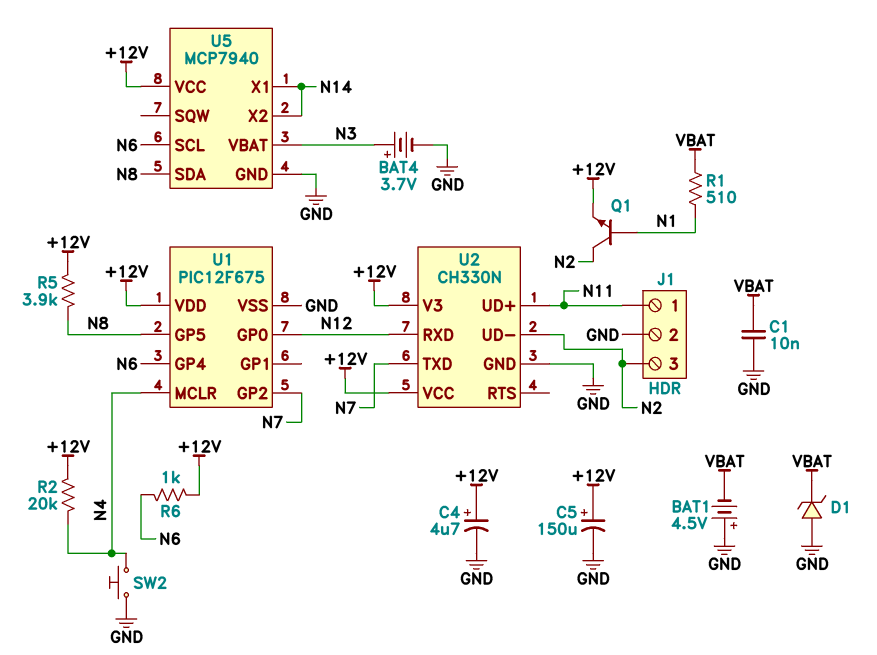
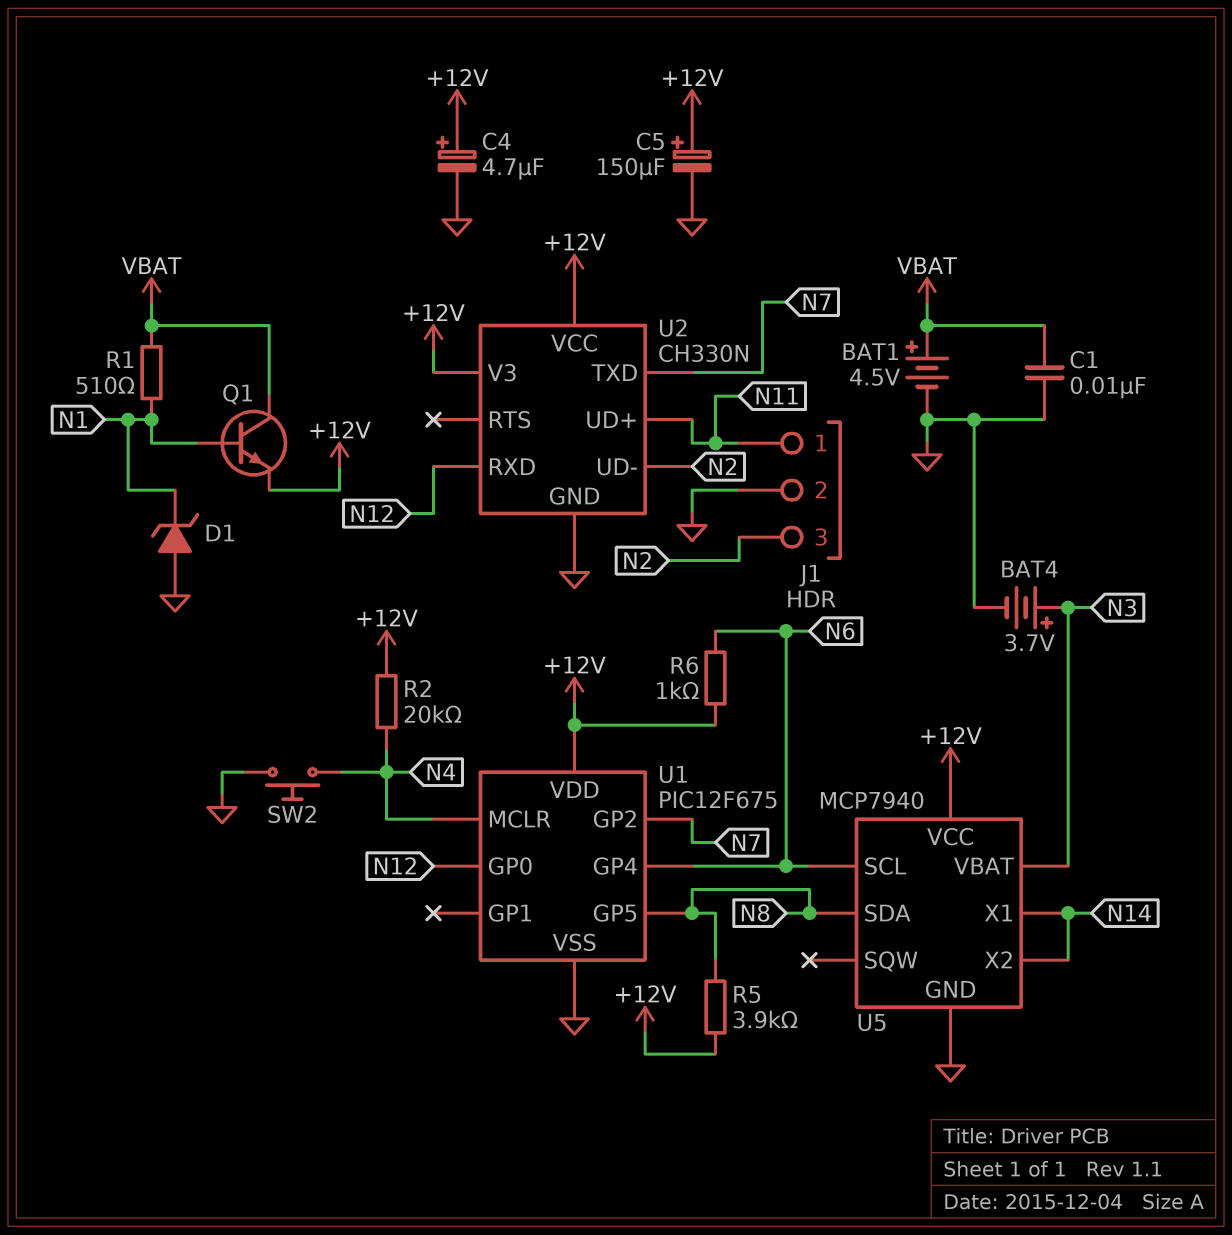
BAT1: 4.5V (plus GND, minus VBAT) -> 4.5V (plus VBAT, minus GND)
D1: zener (A GND, K VBAT) -> zener (A GND, K N1)
Q1: NPN (B N1, C N2, E +12V) -> NPN (B N1, C VBAT, E +12V)

